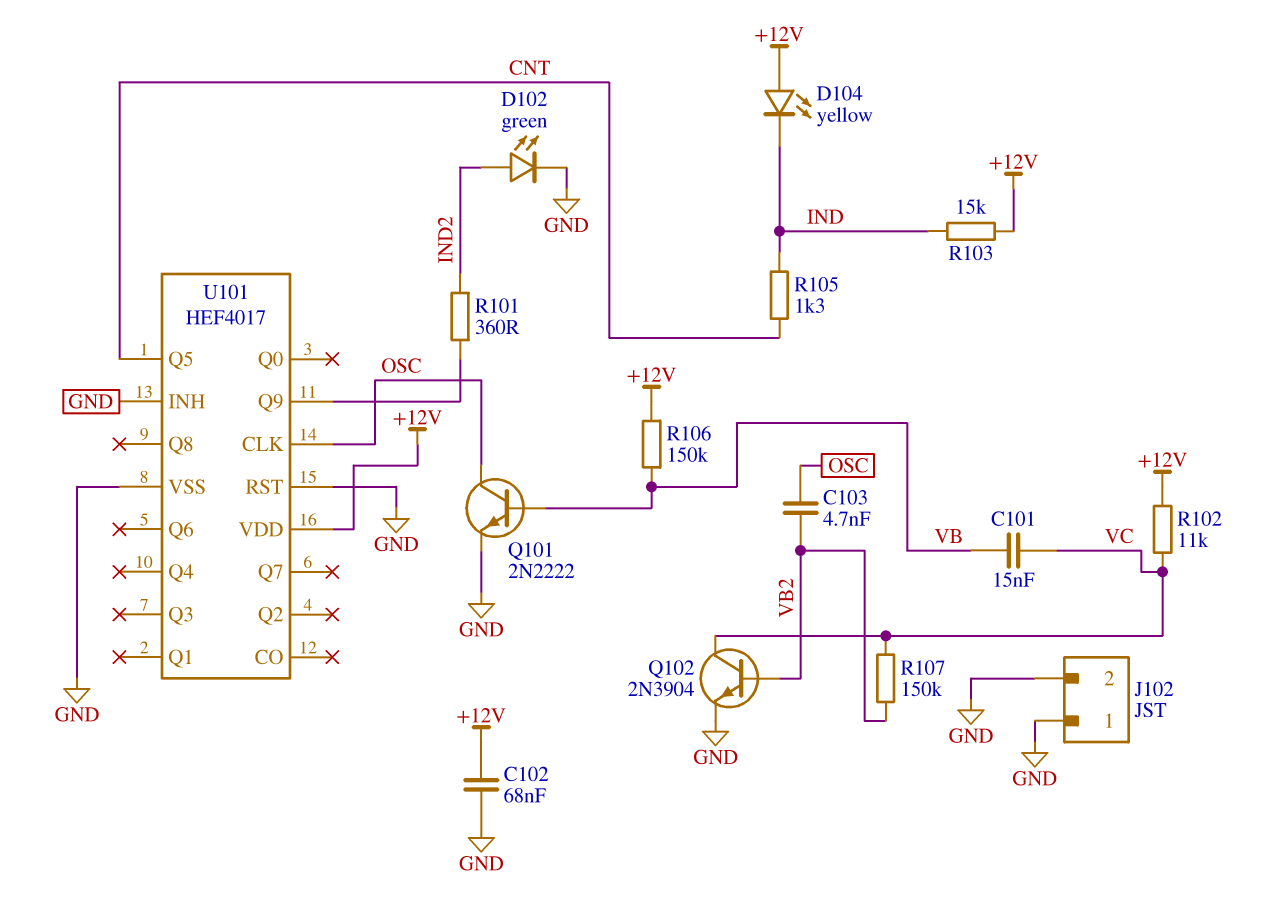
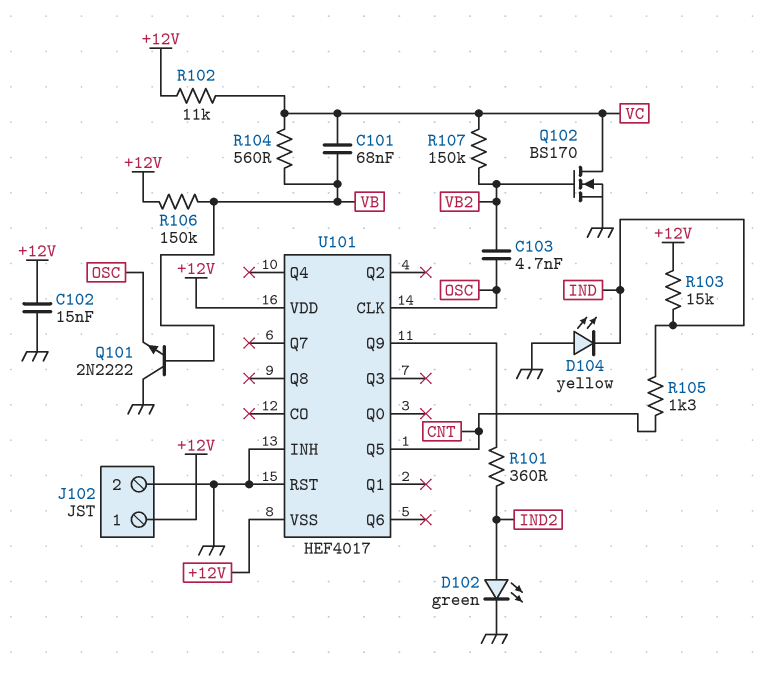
C101: 15nF (VB, VC) -> 68nF (VB, VC)
C102: 68nF (+12V, GND) -> 15nF (+12V, GND)
D104: LED yellow (A +12V, K IND) -> LED yellow (A GND, K IND)
J102 pin 1: GND -> +12V
Q101: NPN 2N2222 (B VB, C OSC, E GND) -> NPN 2N2222 (B VB, C GND, E OSC)
Q102: NPN 2N3904 (B VB2, C VC, E GND) -> NMOS BS170 (G VB2, D VC, S GND)
R104: none -> 560 (VB, VC)
U101 pin VSS: GND -> +12V

